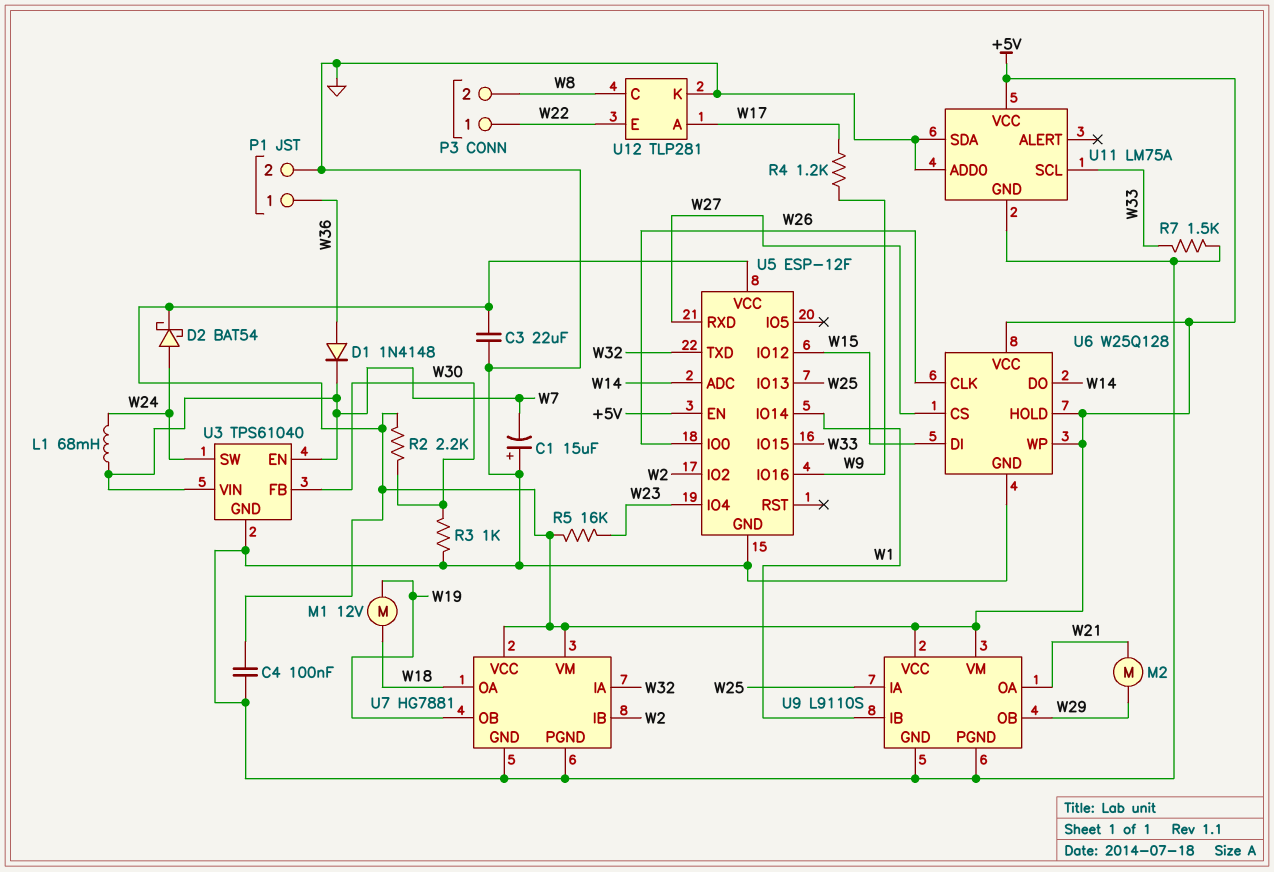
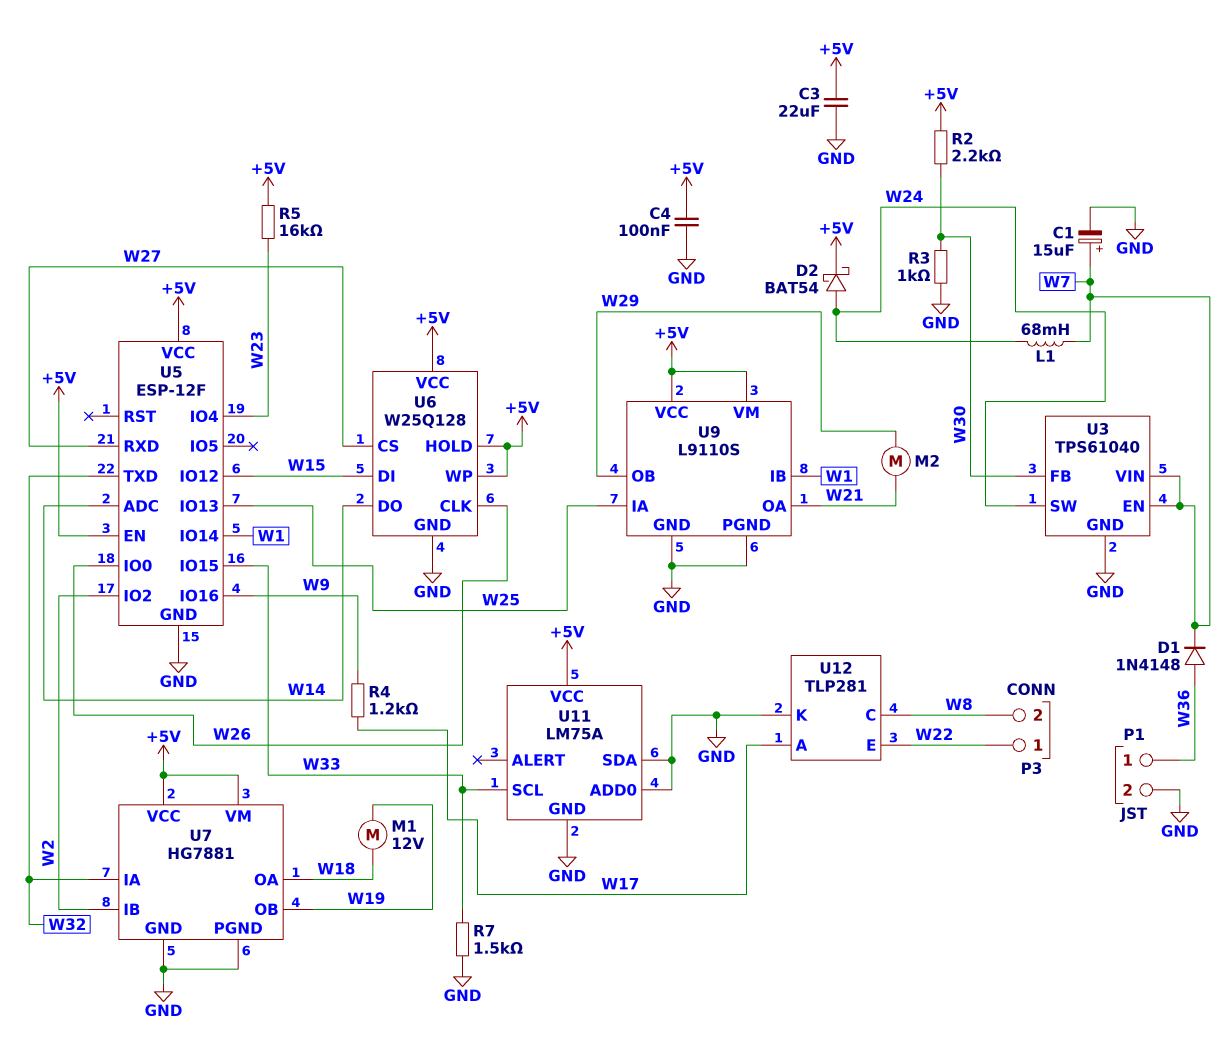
C1: 15uF (plus GND, minus W7) -> 15uF (plus W7, minus GND)

